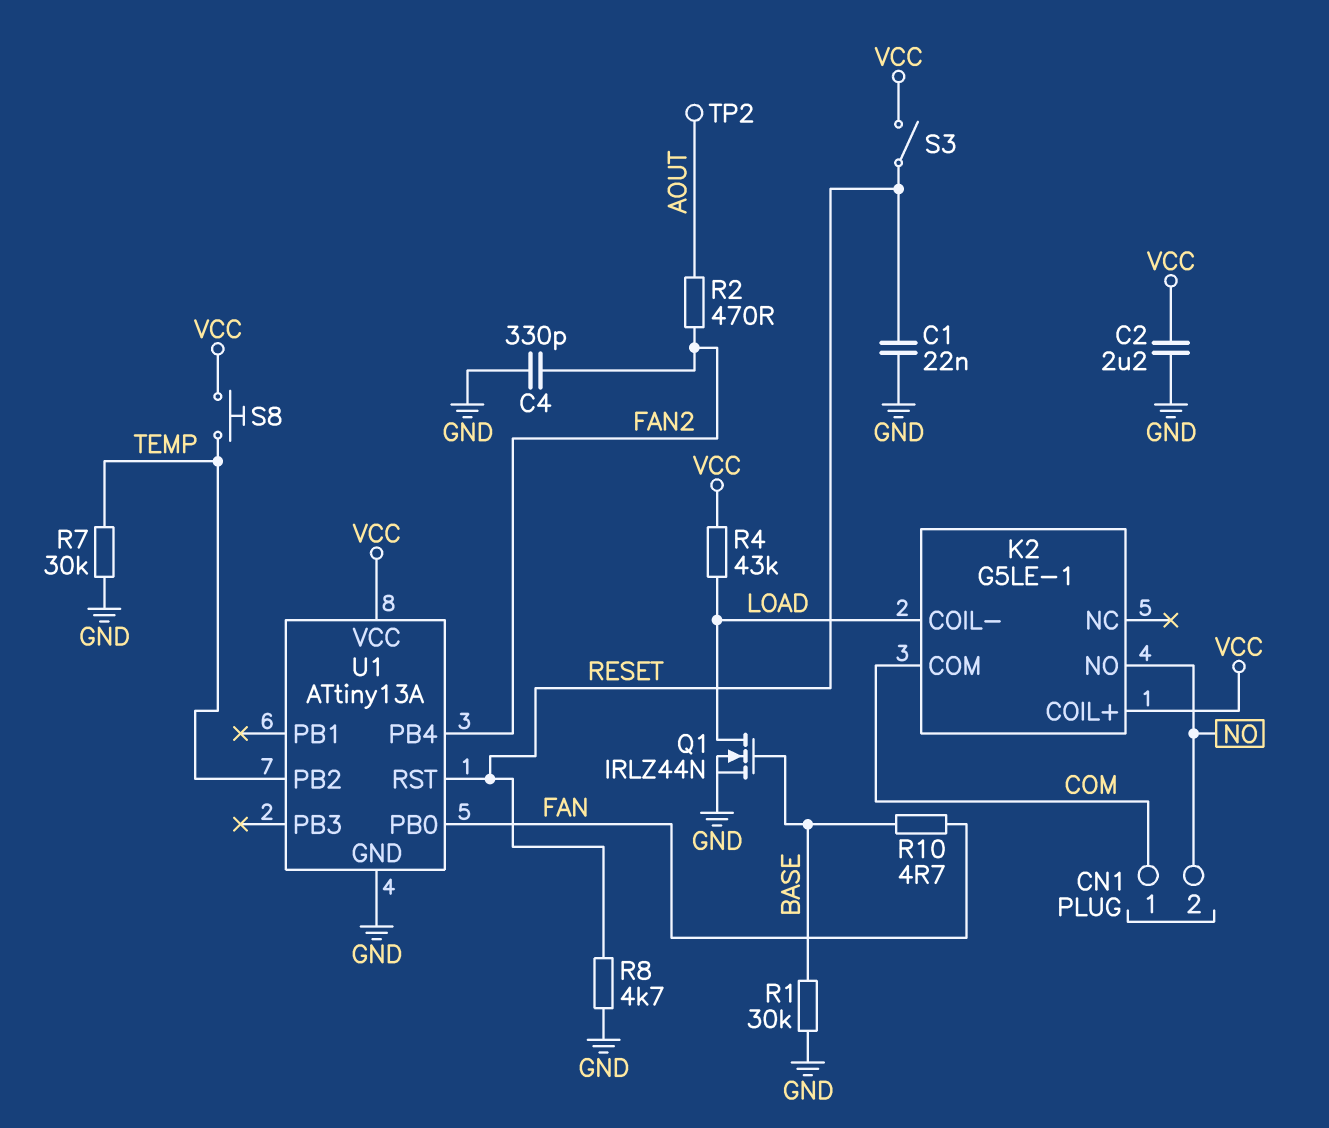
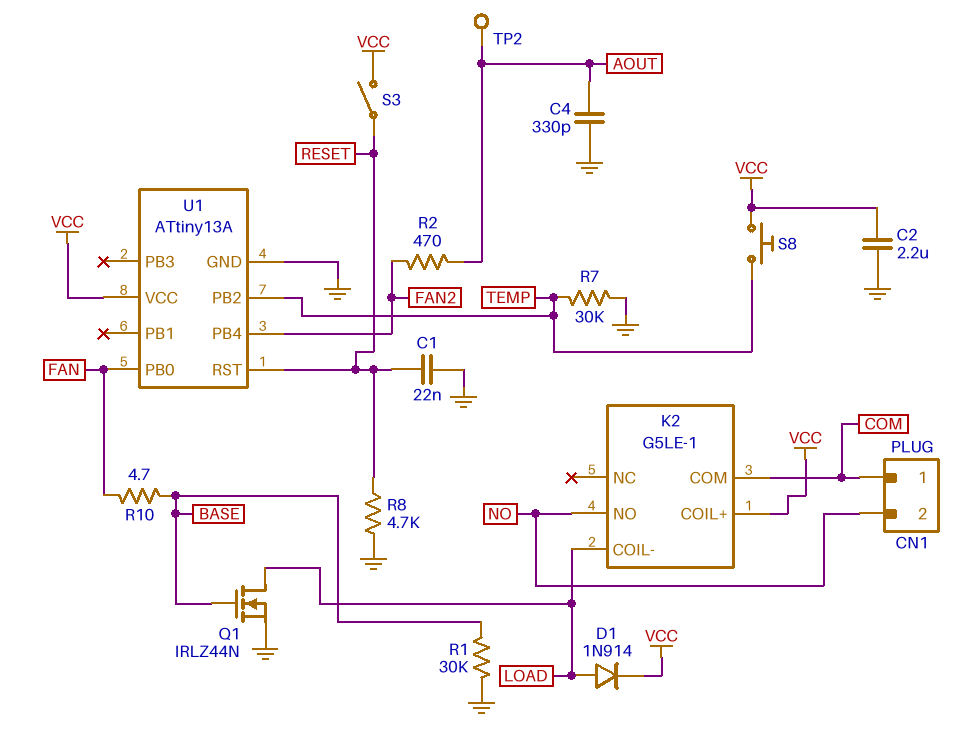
C4: 330pF (FAN2, GND) -> 330pF (AOUT, GND)
D1: none -> diode 1N914 (A LOAD, K VCC)
R4: 43k (LOAD, VCC) -> none

